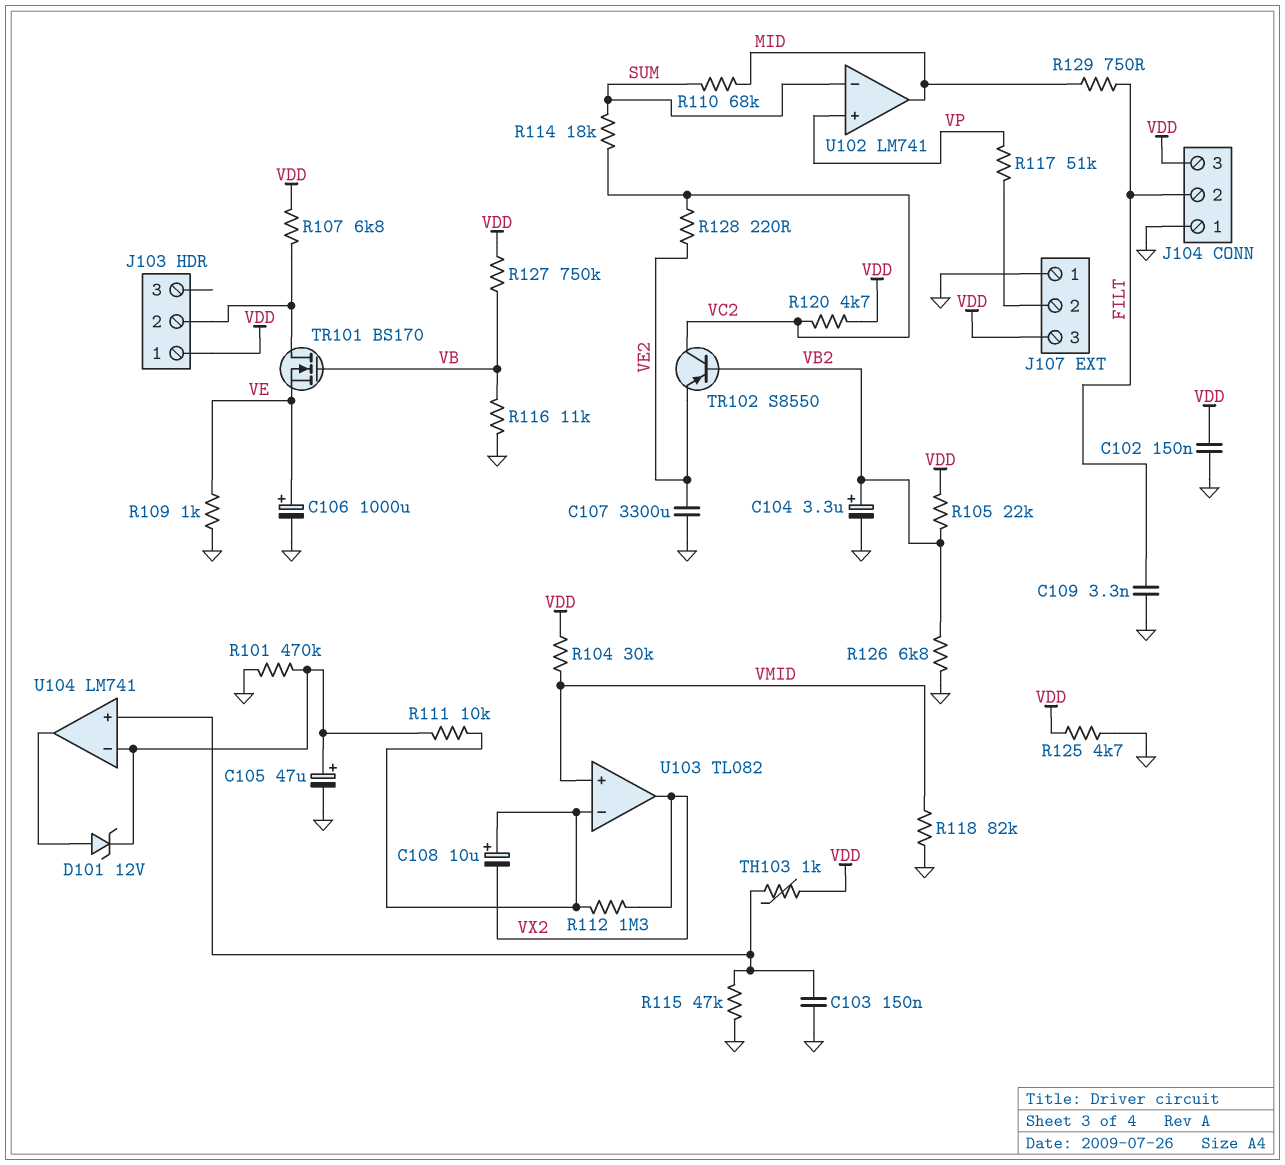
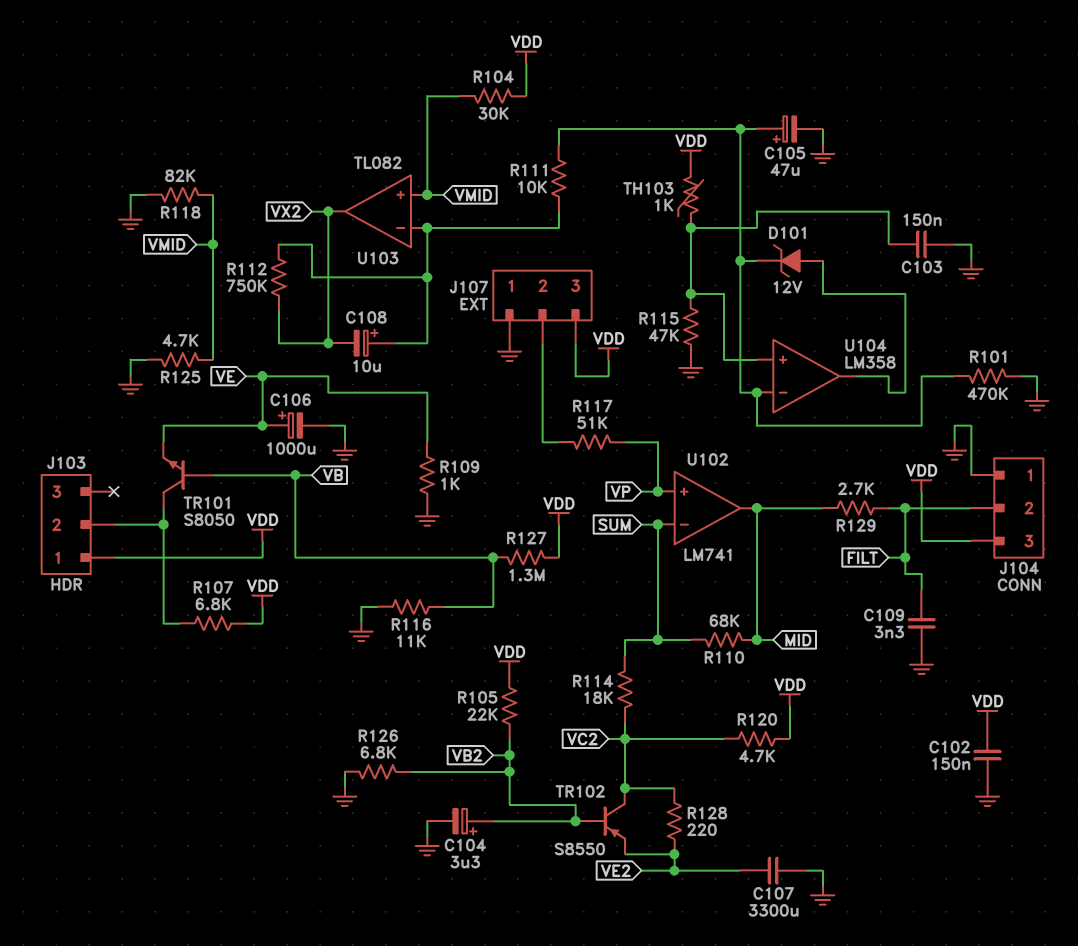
R112: 1.3M (U103/in-, VX2) -> 750k (U103/in-, VX2)
R125: 4.7k (GND, VDD) -> 4.7k (GND, VMID)
R127: 750k (VB, VDD) -> 1.3M (VB, VDD)
R129: 750 (FILT, MID) -> 2.7k (FILT, MID)
TR101: NMOS BS170 (G VB, D J103/2, S VE) -> NPN S8050 (B VB, C J103/2, E VE)
U104: LM741 -> LM358

